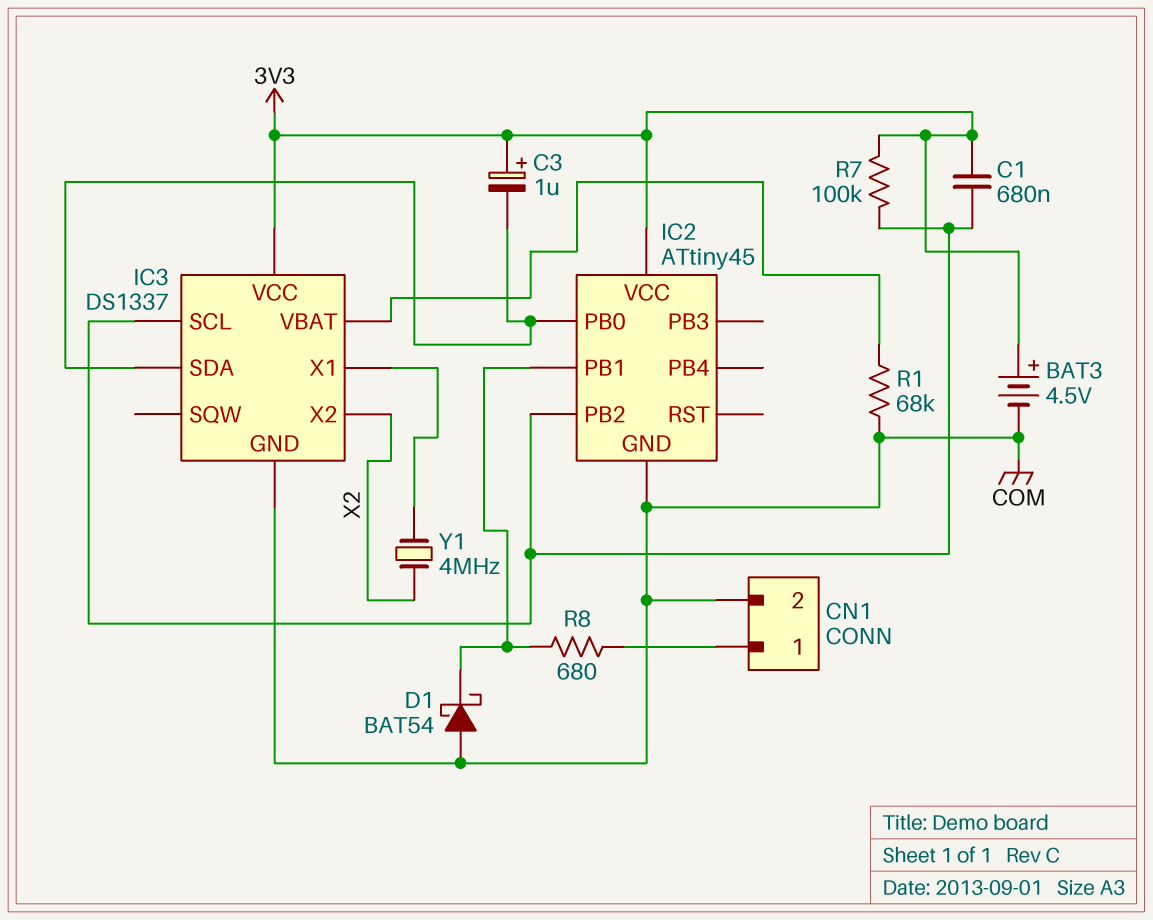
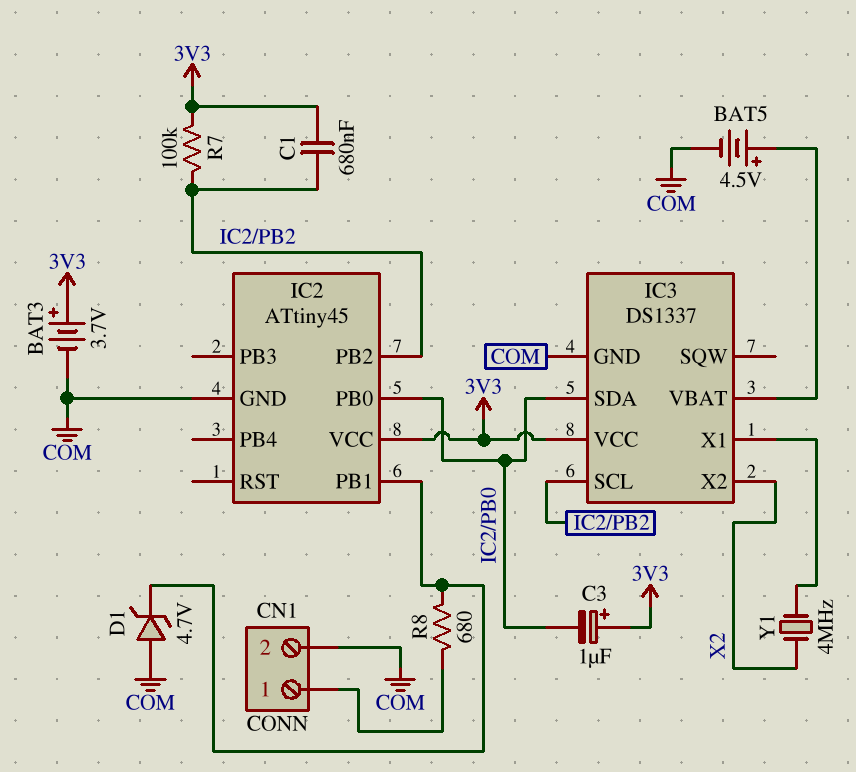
BAT3: 4.5V (plus 3V3, minus COM) -> 3.7V (plus 3V3, minus COM)
BAT5: none -> 4.5V (plus IC3/VBAT, minus COM)
D1: schottky BAT54 (A COM, K IC2/PB1) -> zener 4.7V (A COM, K IC2/PB1)
R1: 68k (COM, IC3/VBAT) -> none

